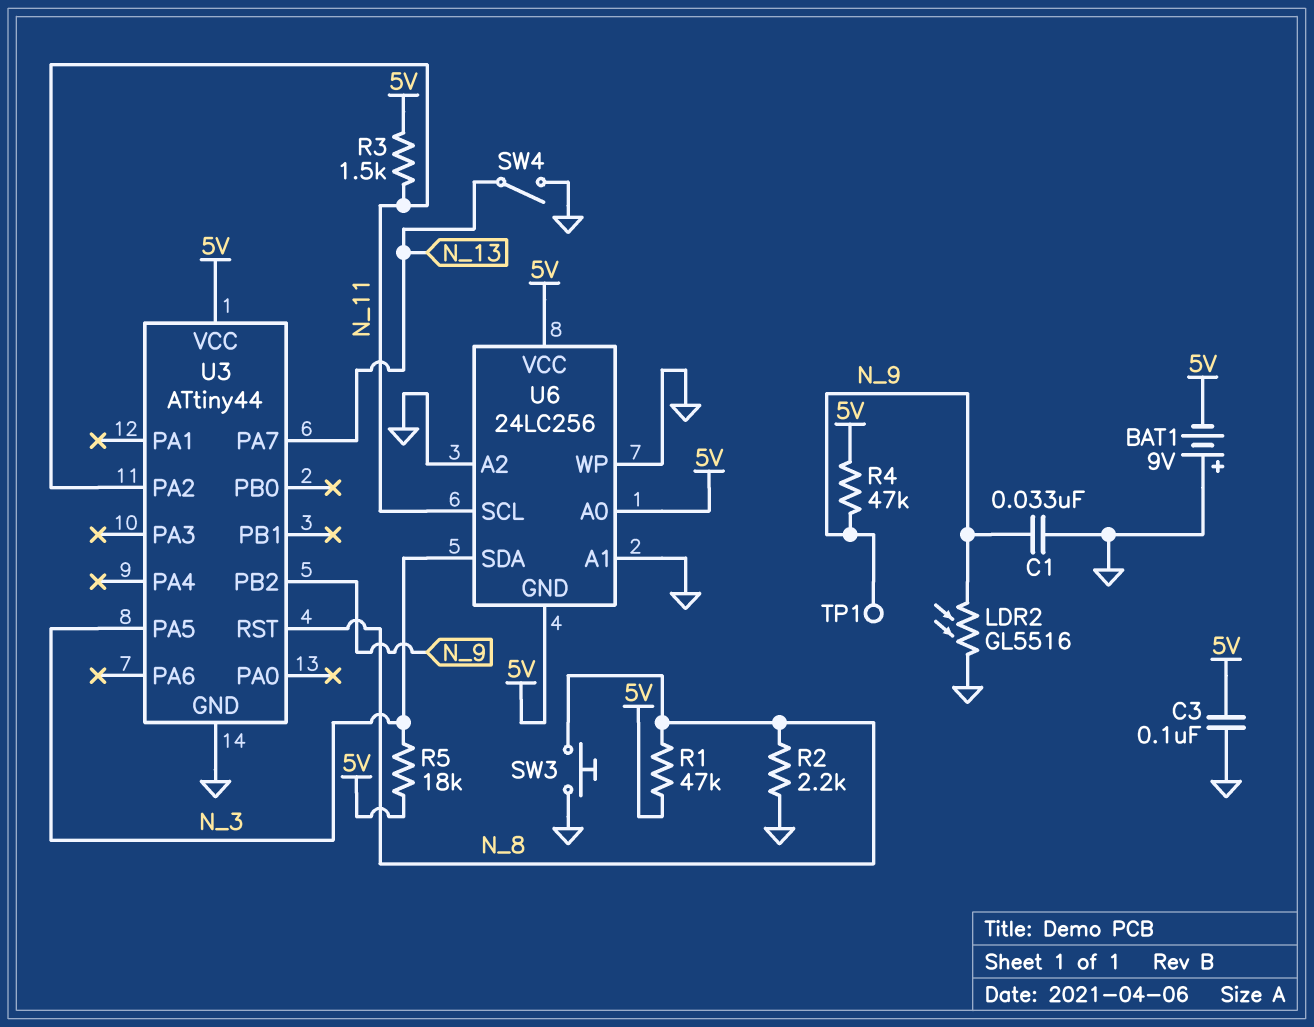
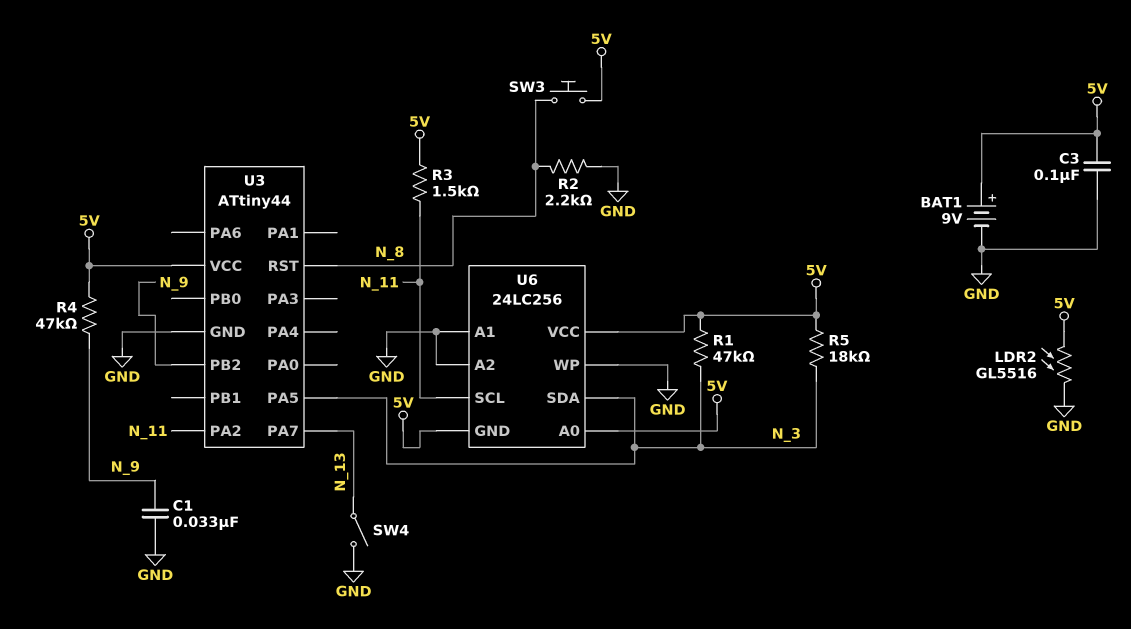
BAT1: 9V (plus GND, minus 5V) -> 9V (plus 5V, minus GND)
LDR2: GL5516 (GND, N_9) -> GL5516 (5V, GND)
R1: 47k (5V, N_8) -> 47k (5V, N_3)
SW3: button (GND, N_8) -> button (5V, N_8)
TP1: test point (N_9) -> none

